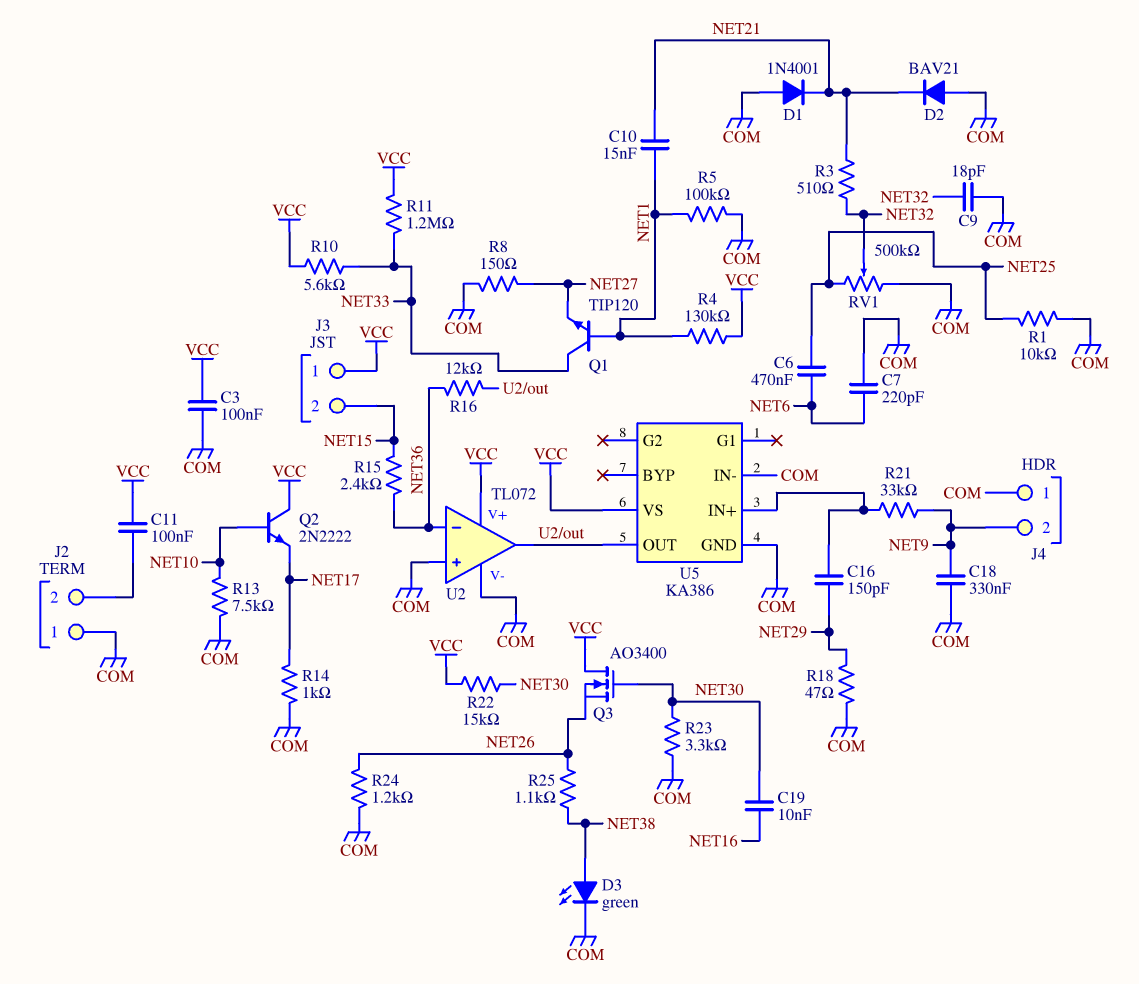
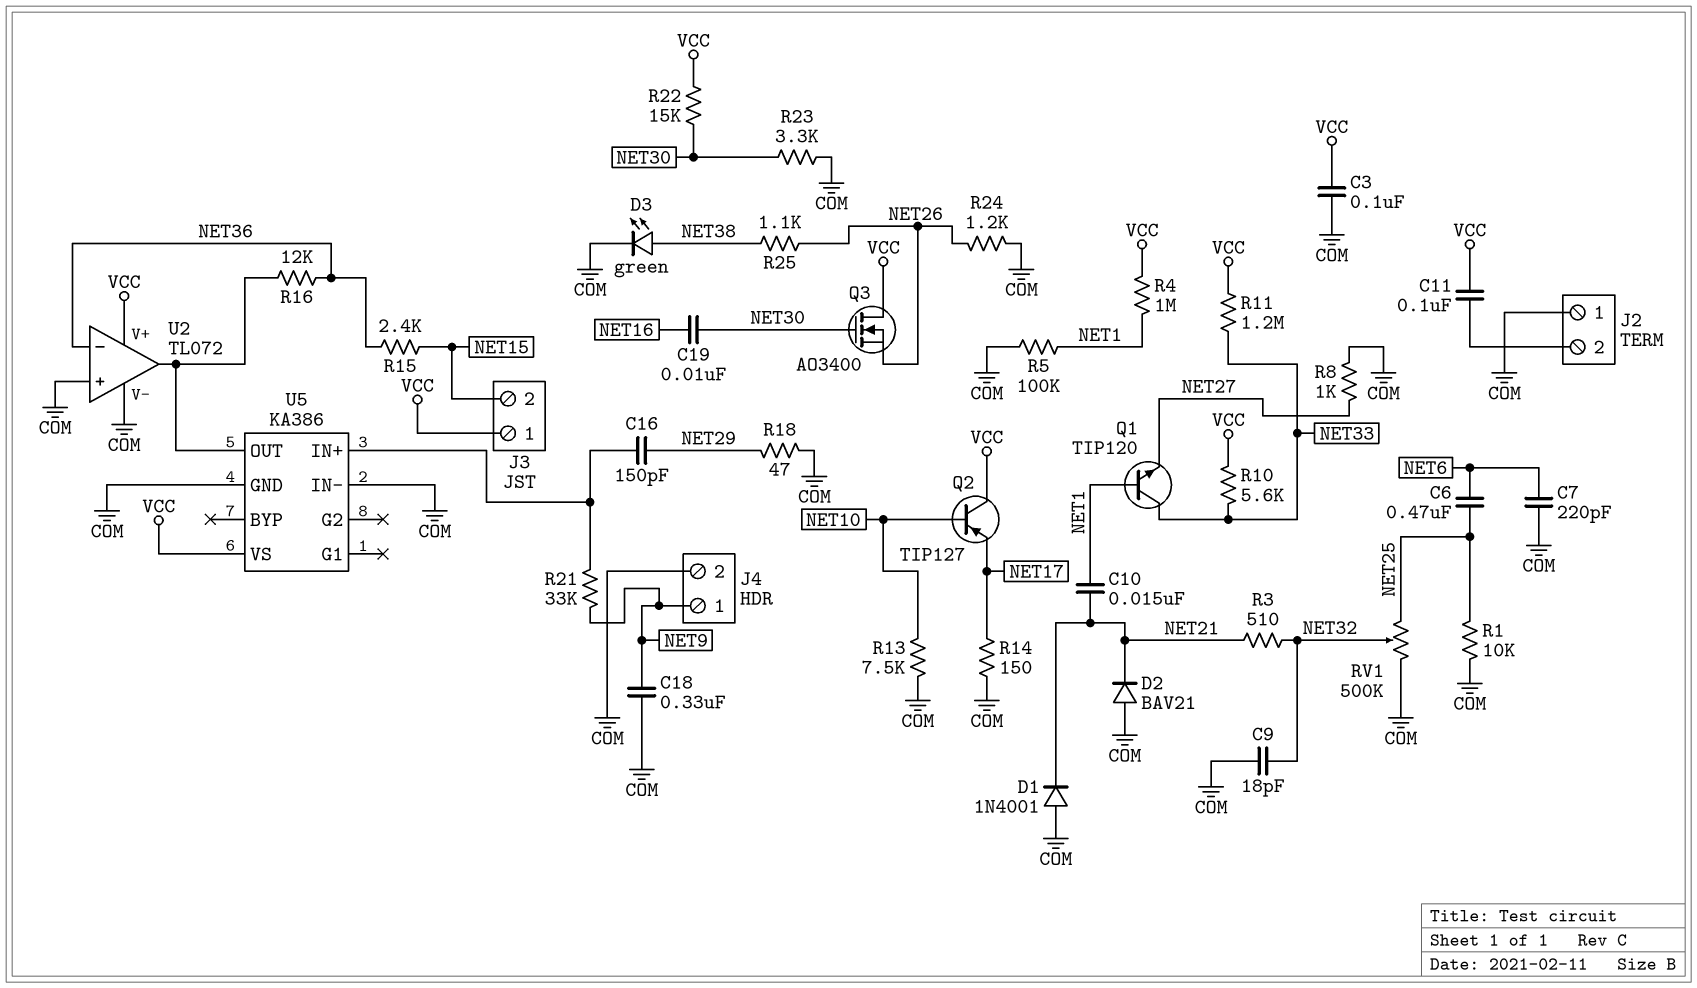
J4 pin 1: COM -> NET9
J4 pin 2: NET9 -> COM
Q2: NPN 2N2222 (B NET10, C VCC, E NET17) -> PNP TIP127 (B NET10, C VCC, E NET17)
R4: 130k (NET1, VCC) -> 1M (NET1, VCC)
R8: 150 (COM, NET27) -> 1k (COM, NET27)
R14: 1k (COM, NET17) -> 150 (COM, NET17)

